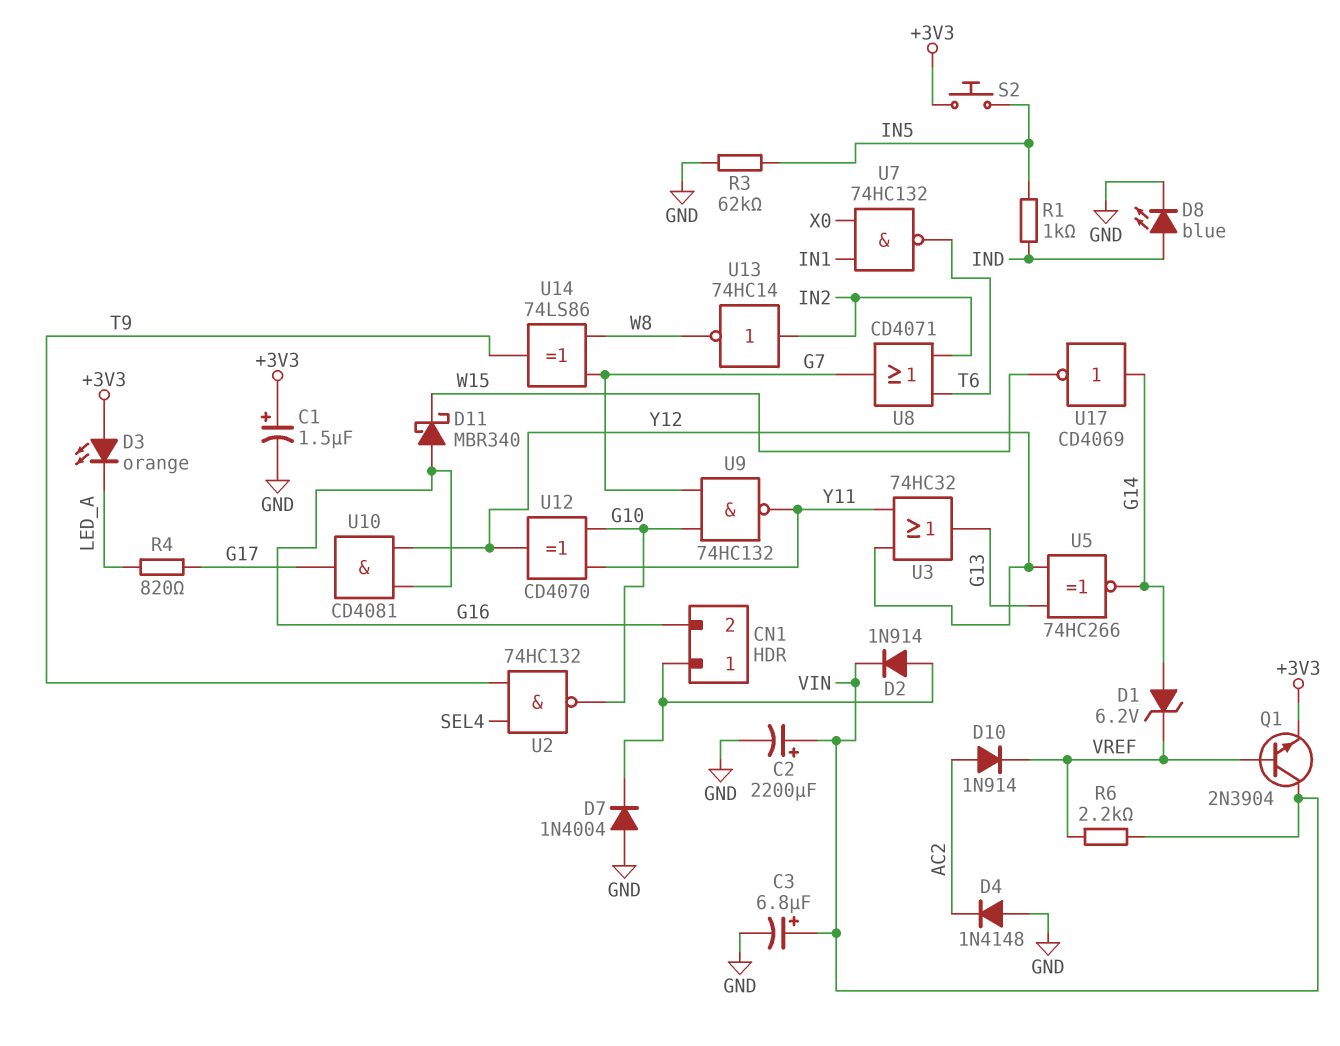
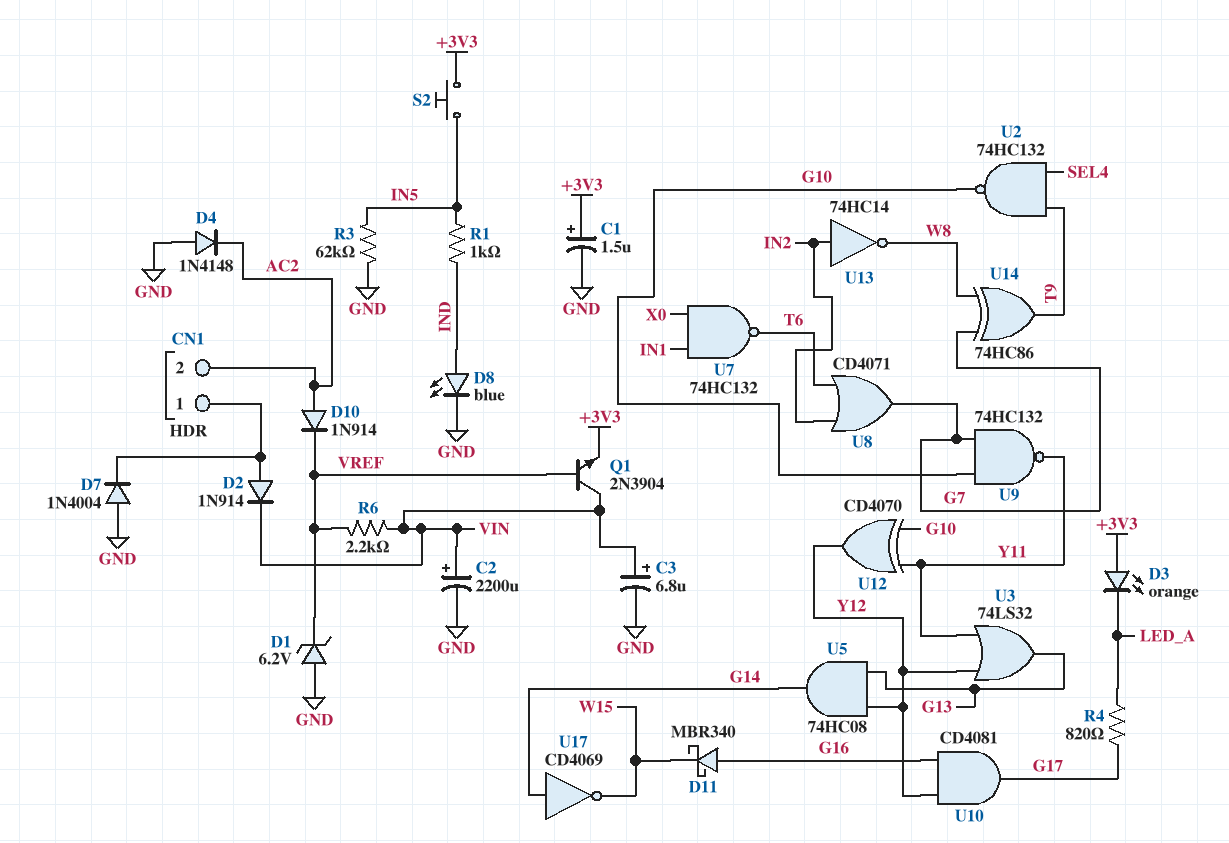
CN1 pin 2: G16 -> AC2
D1: zener 6.2V (A G14, K VREF) -> zener 6.2V (A GND, K VREF)
U3: OR 74HC32 (in Y11, in Y12, out G13) -> OR 74LS32 (in Y11, in Y12, out G13)
U5: XNOR 74HC266 (in G13, in Y12, out G14) -> AND 74HC08 (in G13, in Y12, out G14)
U14: XOR 74LS86 (in G7, in W8, out T9) -> XOR 74HC86 (in G7, in W8, out T9)

